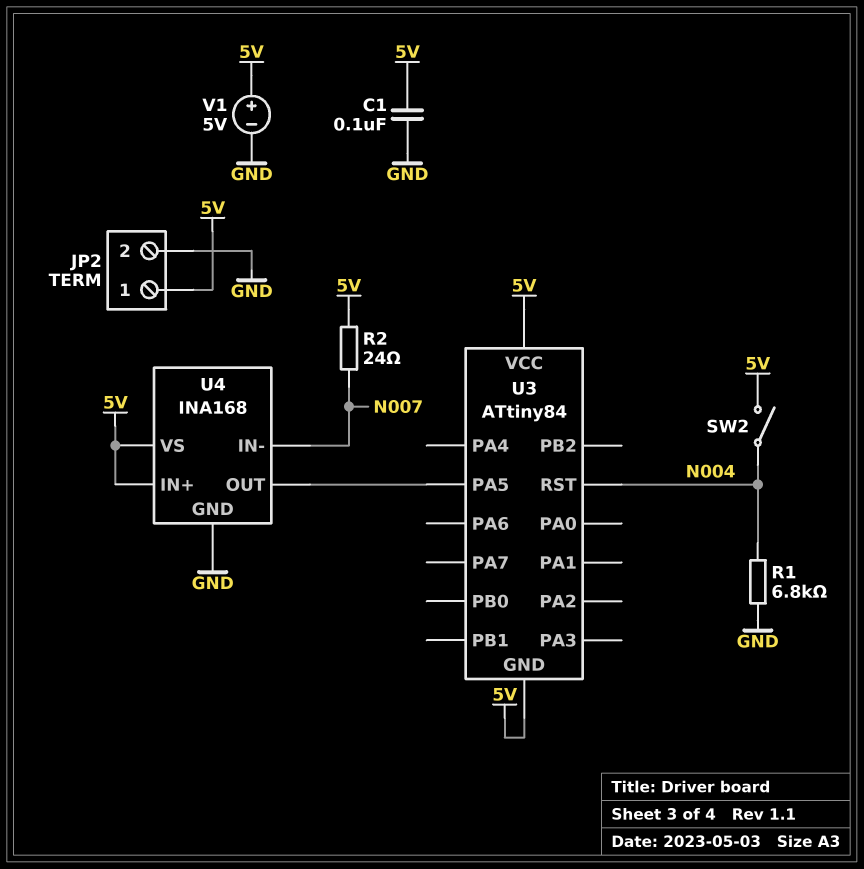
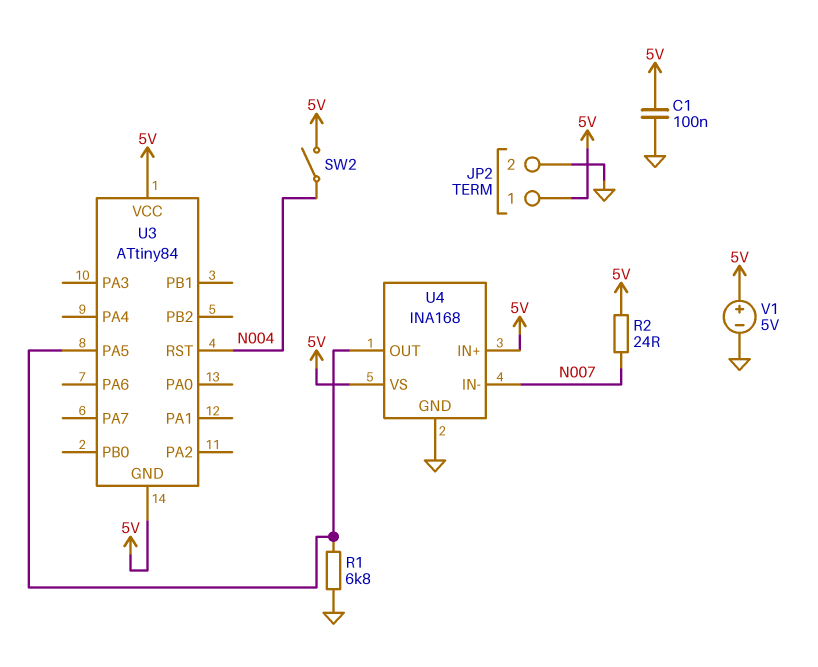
R1: 6.8k (GND, N004) -> 6.8k (GND, U3/PA5)

